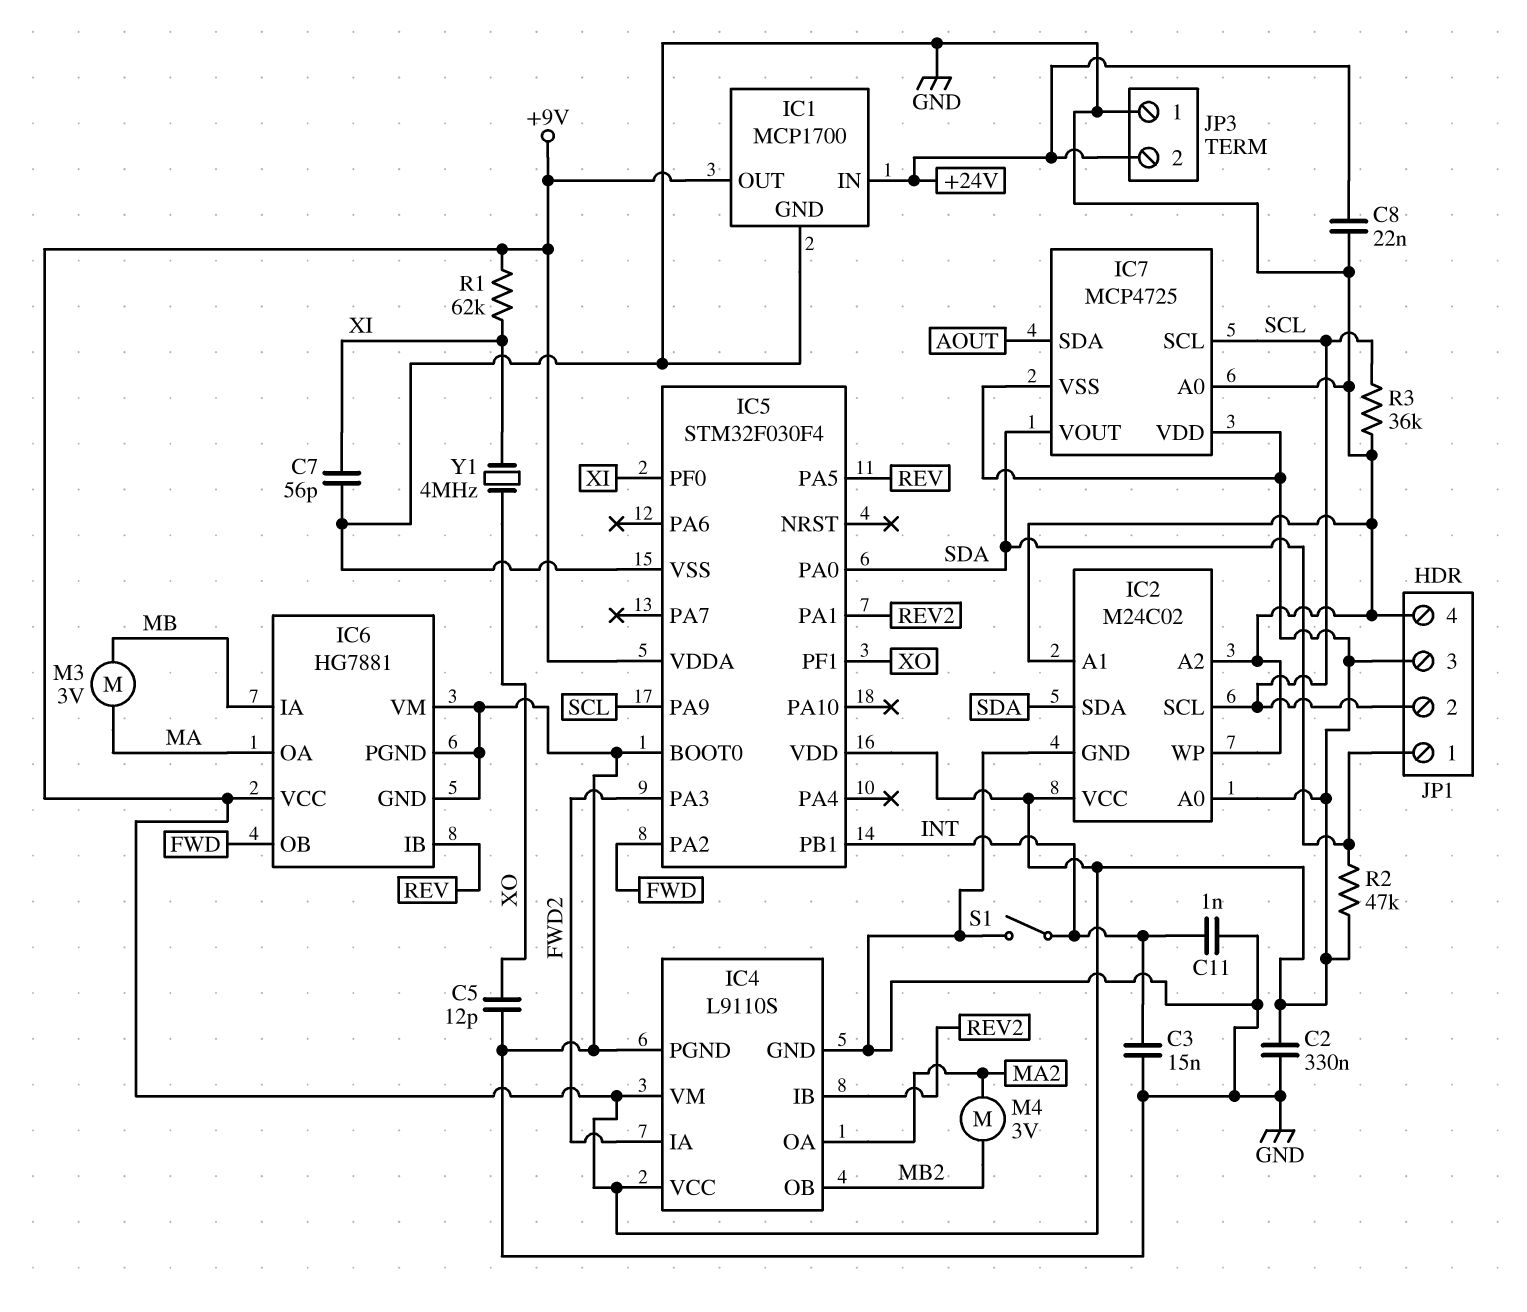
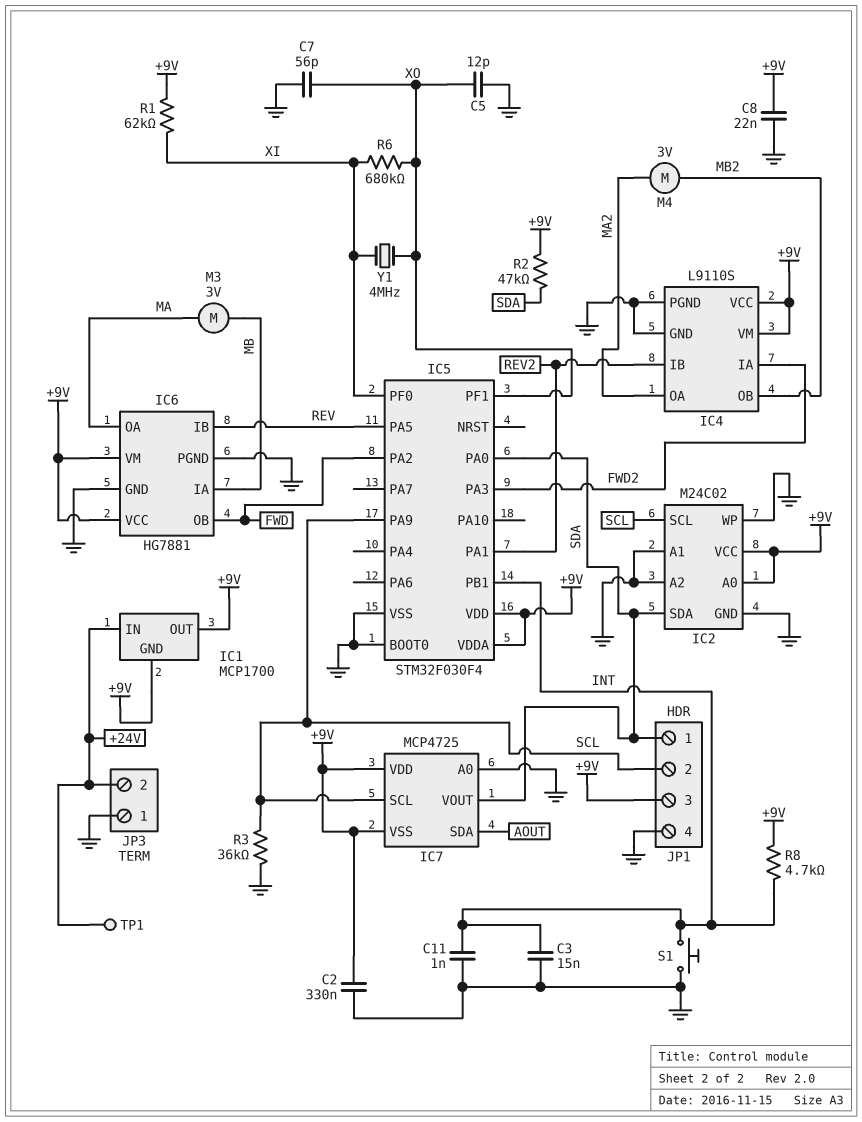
C7: 56pF (GND, XI) -> 56pF (GND, XO)
C8: 22nF (+24V, GND) -> 22nF (+9V, GND)
IC1 pin GND: GND -> +9V
IC6 pin VM: GND -> +9V
R6: none -> 680k (XI, XO)
R8: none -> 4.7k (+9V, INT)
S1: switch (GND, INT) -> button (GND, INT)
TP1: none -> test point (+24V)

